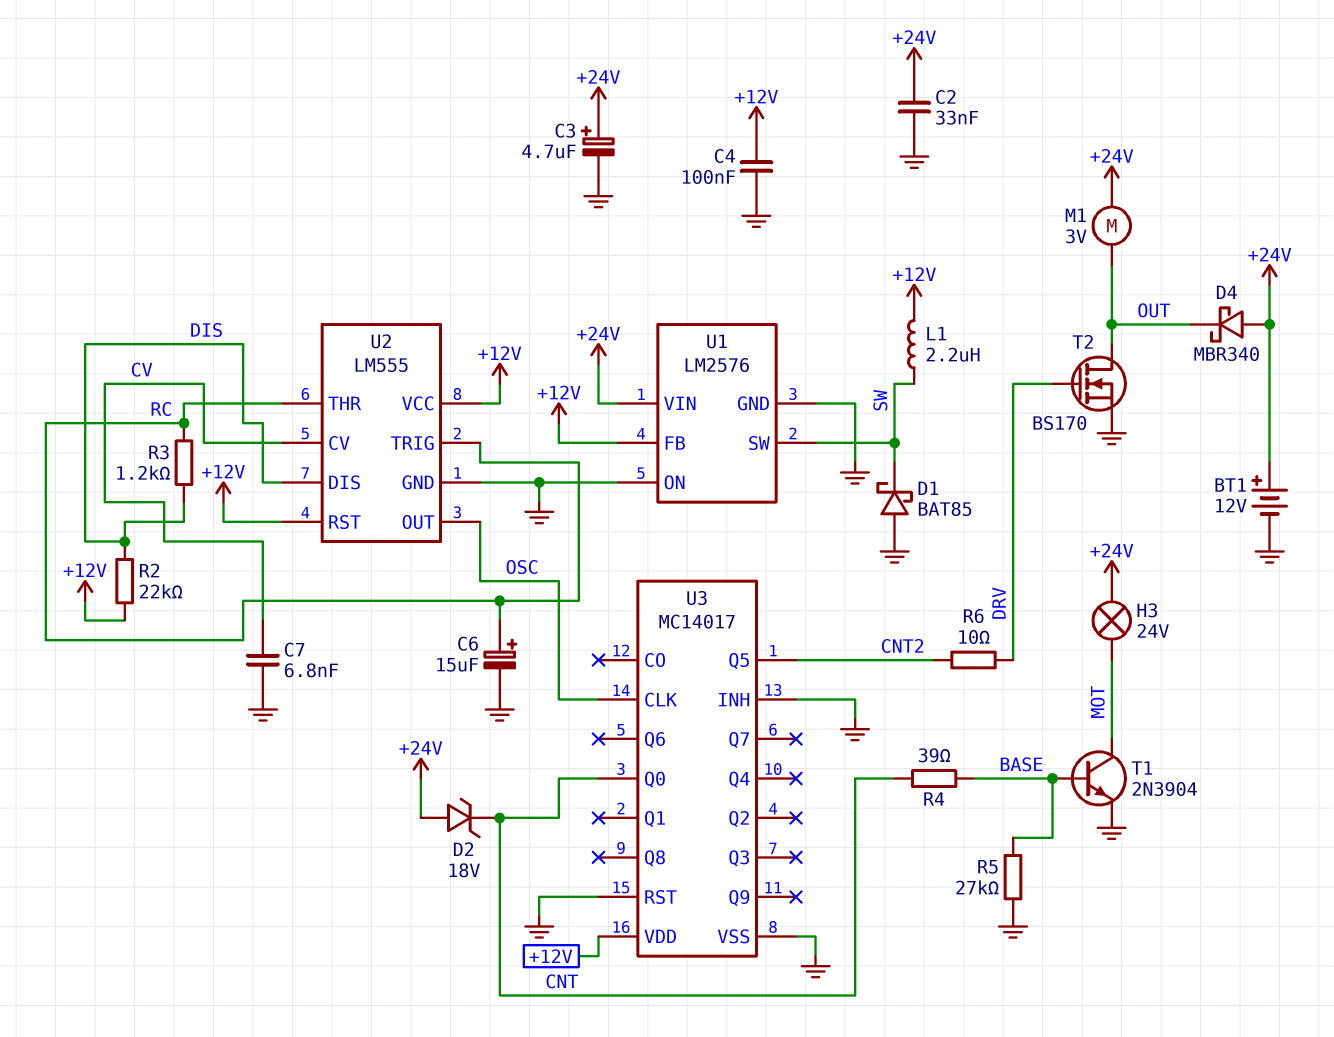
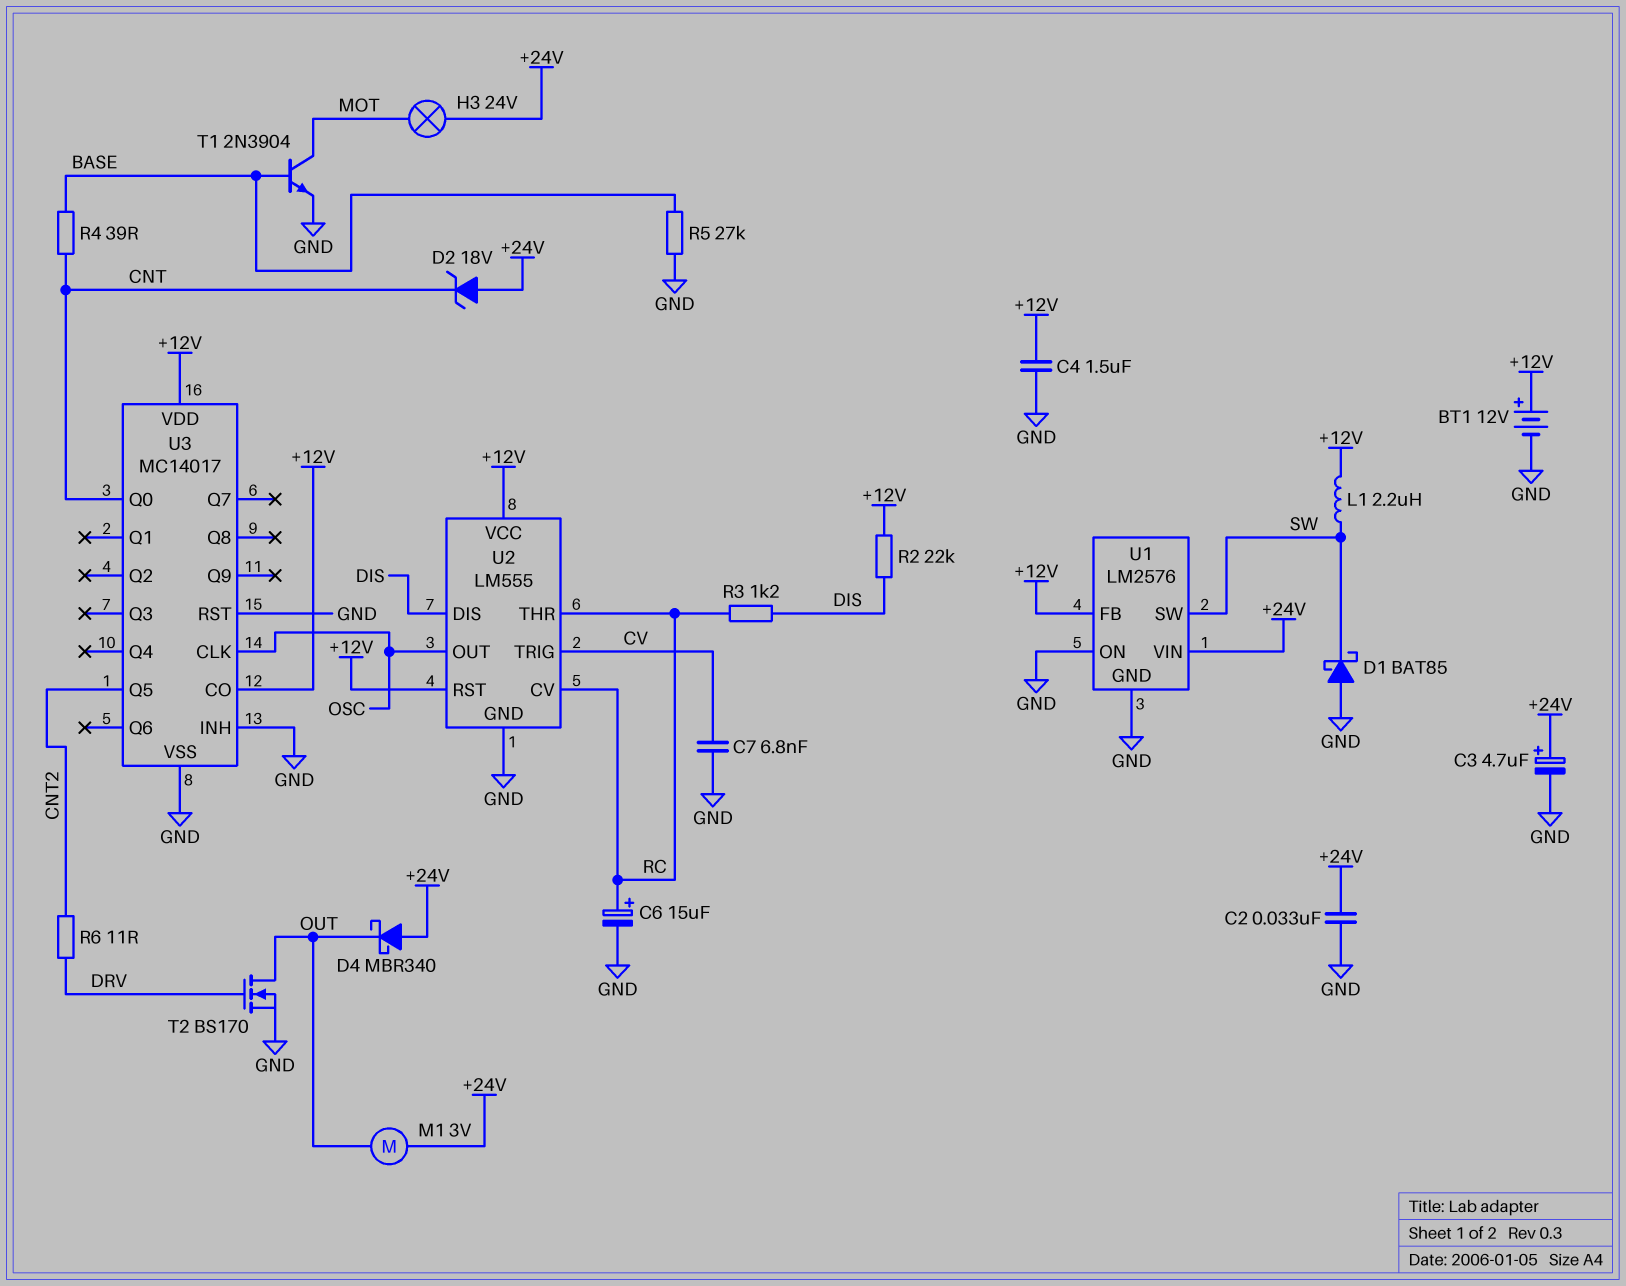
BT1: 12V (plus +24V, minus GND) -> 12V (plus +12V, minus GND)
C4: 100nF (+12V, GND) -> 1.5uF (+12V, GND)
R6: 10 (CNT2, DRV) -> 11 (CNT2, DRV)
U2 pin CV: CV -> RC
U2 pin TRIG: RC -> CV
U3 pin CO: none -> +12V

